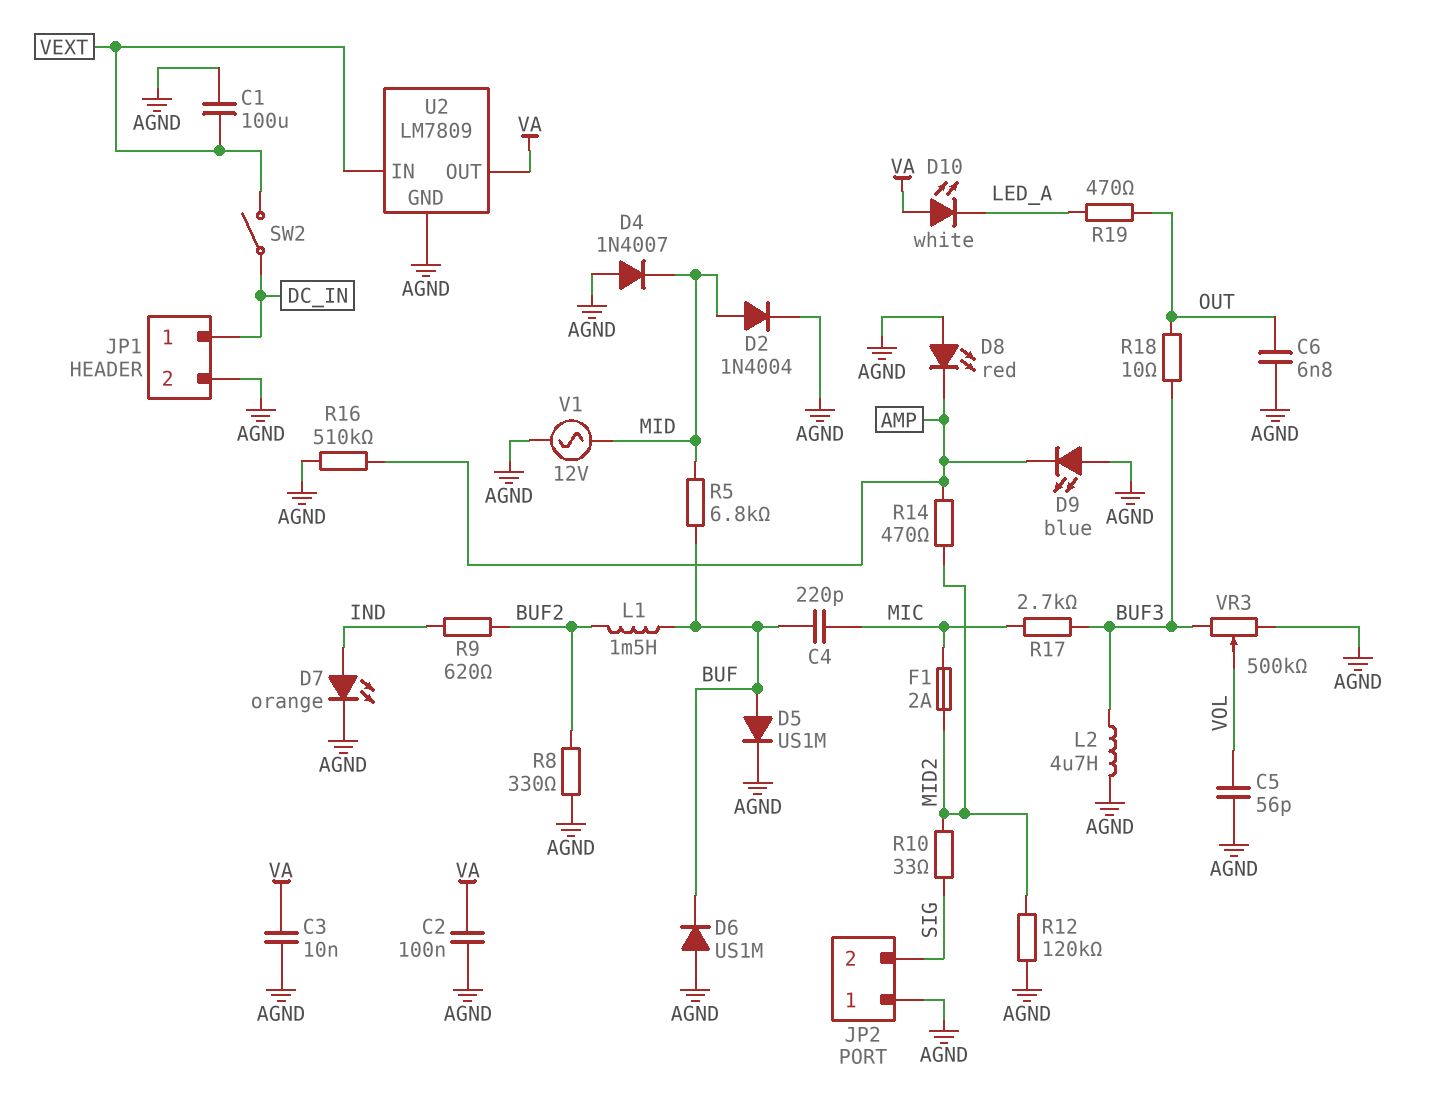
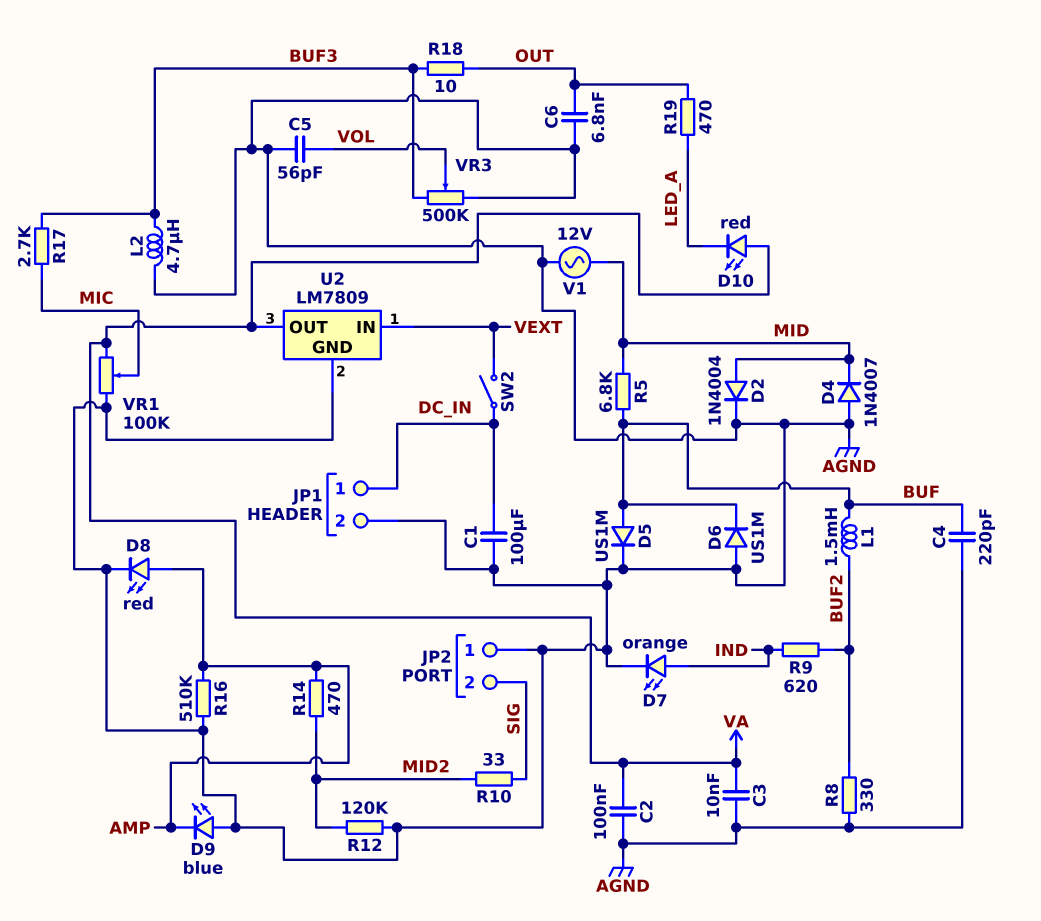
C1: 100uF (AGND, VEXT) -> 100uF (AGND, DC_IN)
C4: 220pF (BUF, MIC) -> 220pF (AGND, BUF)
D8: LED red (A AGND, K AMP) -> LED red (A AMP, K AGND)
D10: LED white (A VA, K LED_A) -> LED red (A VA, K LED_A)
F1: 2A (MIC, MID2) -> none
VR1: none -> 100k (AGND, VA, wiper MIC)

